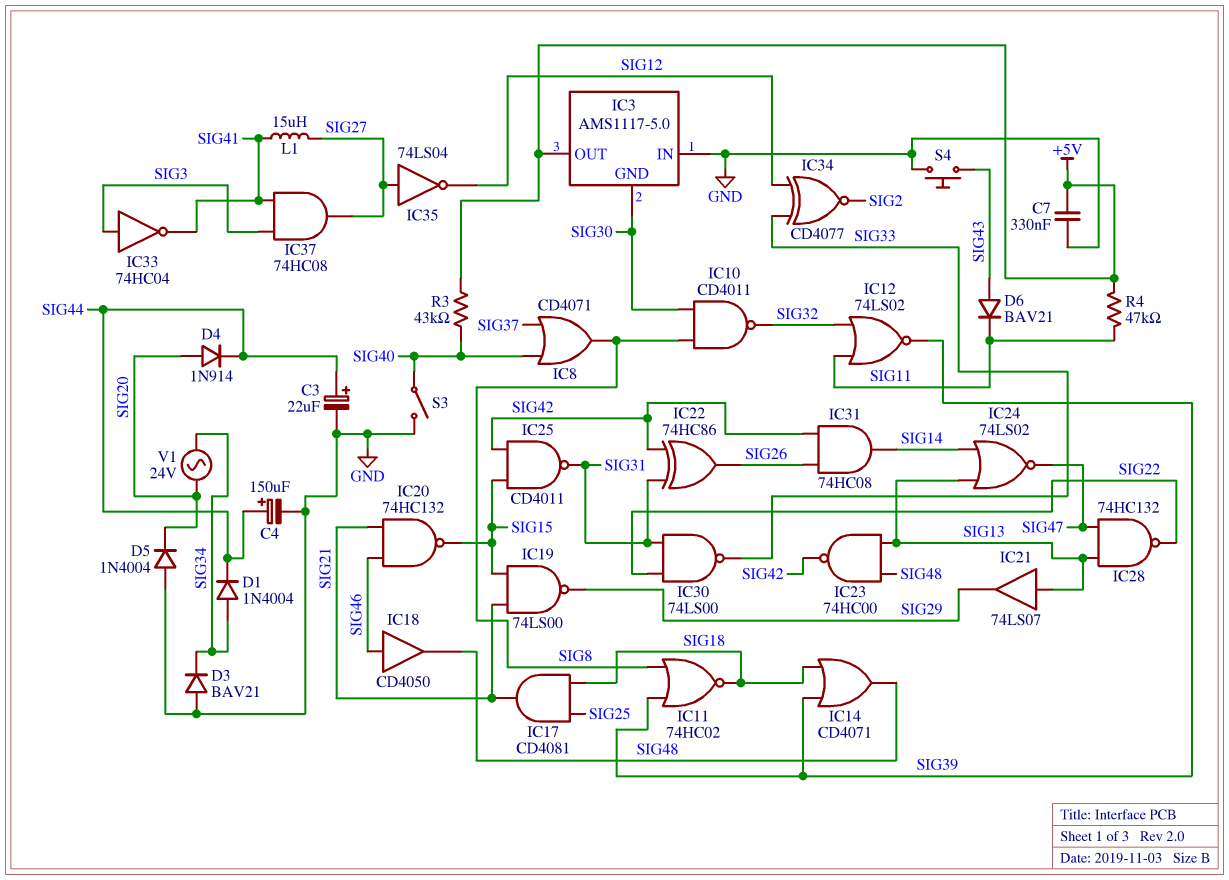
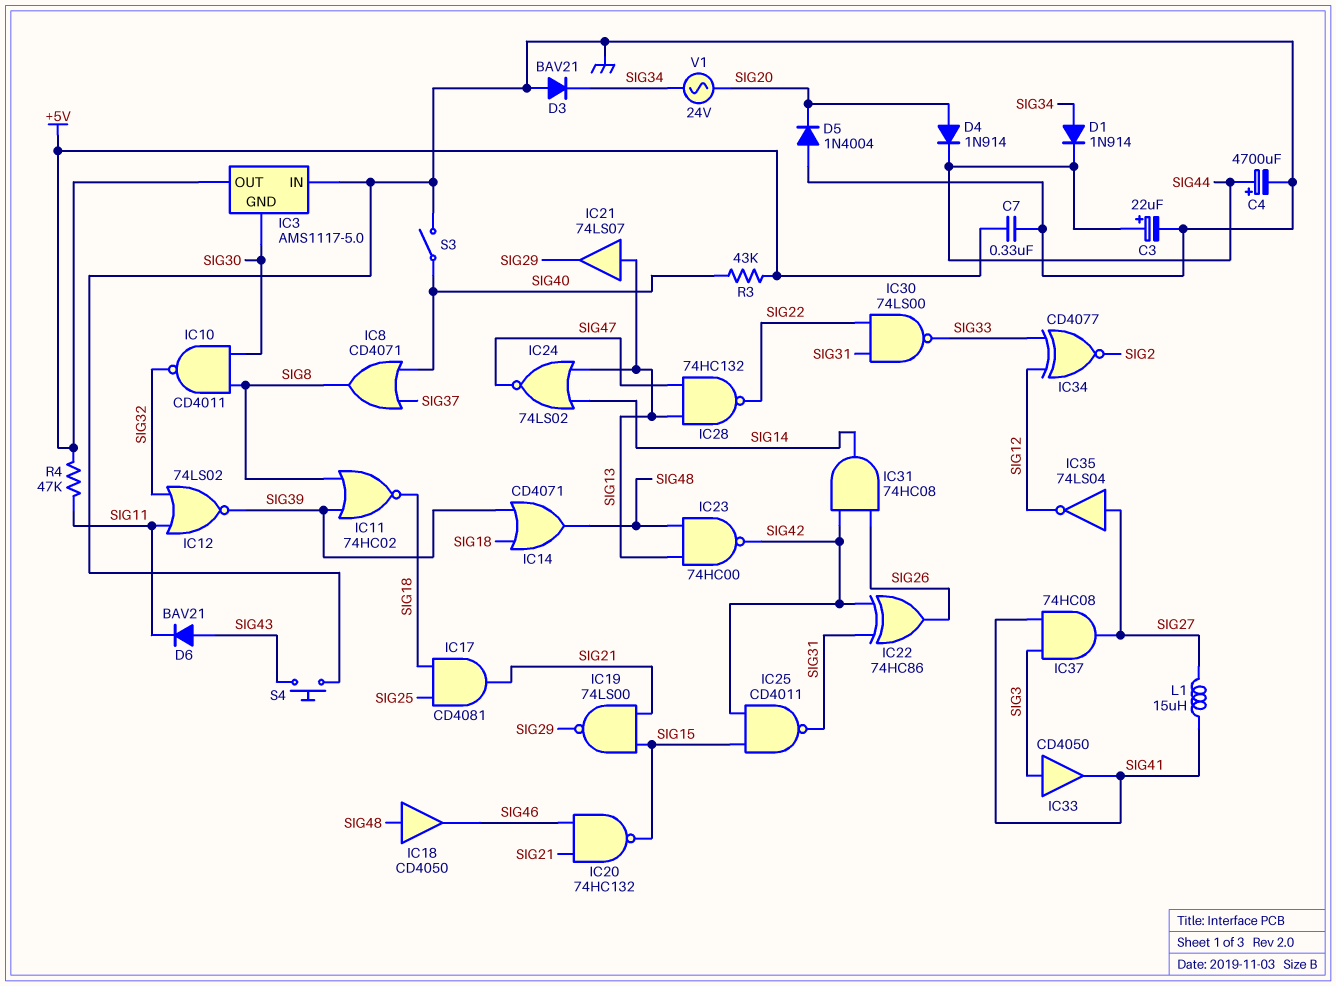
C4: 150uF (plus SIG44, minus GND) -> 4700uF (plus SIG44, minus GND)
D1: diode 1N4004 (A SIG34, K SIG44) -> diode 1N914 (A SIG34, K SIG44)
IC18: buffer CD4050 (in SIG46, out SIG48) -> buffer CD4050 (in SIG48, out SIG46)
IC33: NOT 74HC04 (in SIG3, out SIG41) -> buffer CD4050 (in SIG3, out SIG41)

